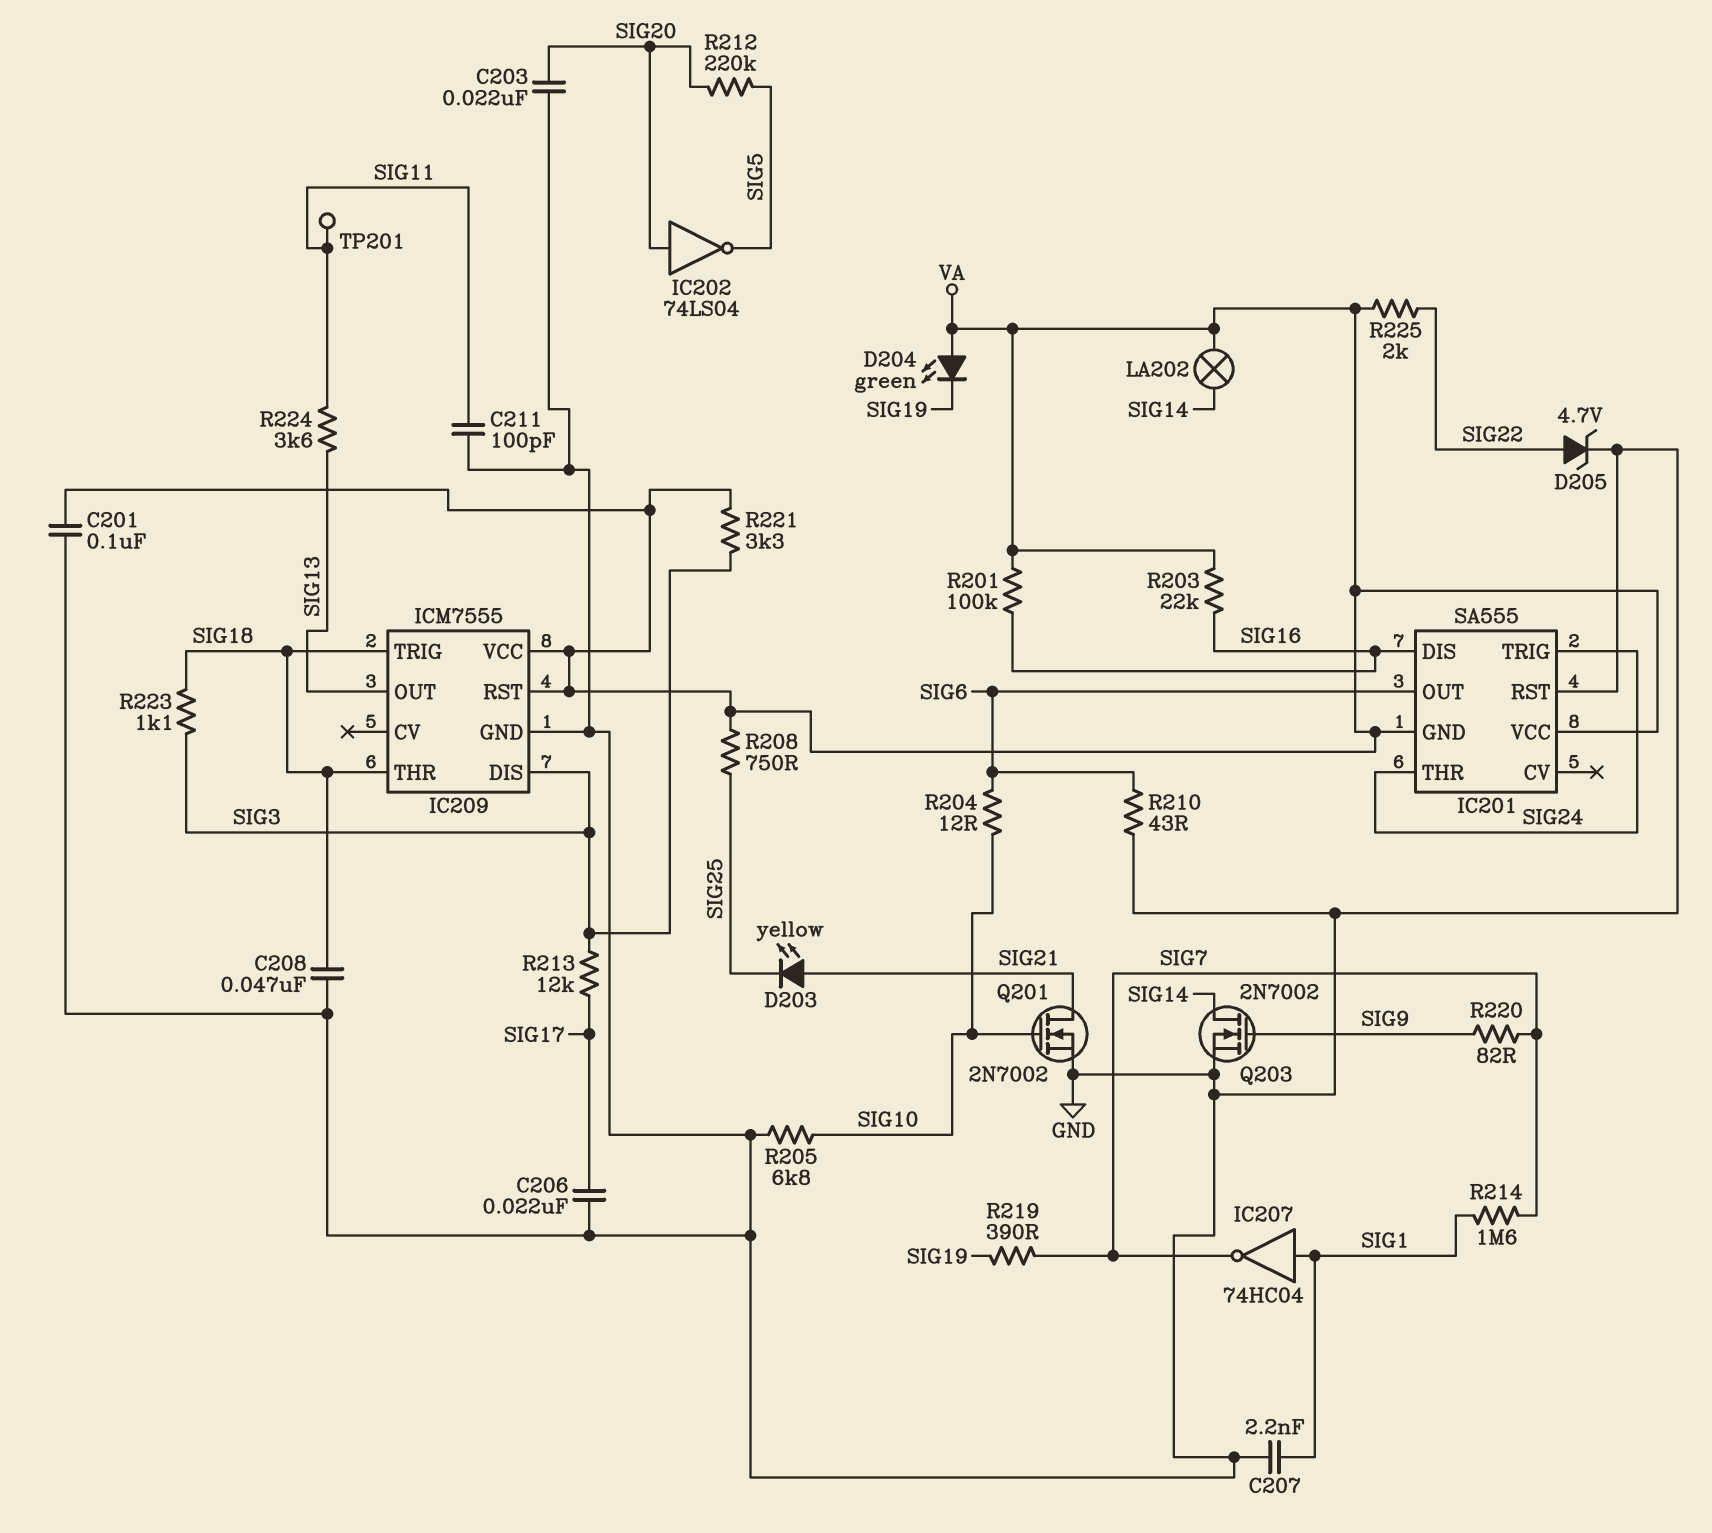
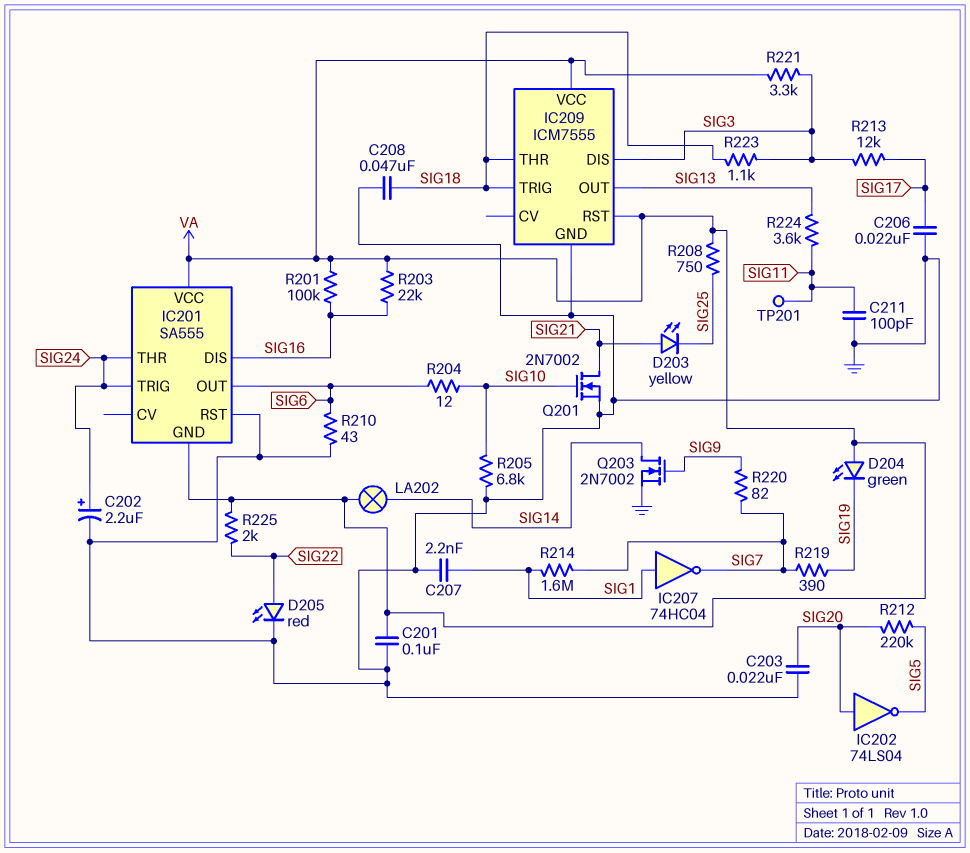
C202: none -> 2.2uF (plus SIG24, minus GND)
D205: zener 4.7V (A SIG22, K GND) -> LED red (A SIG22, K GND)

